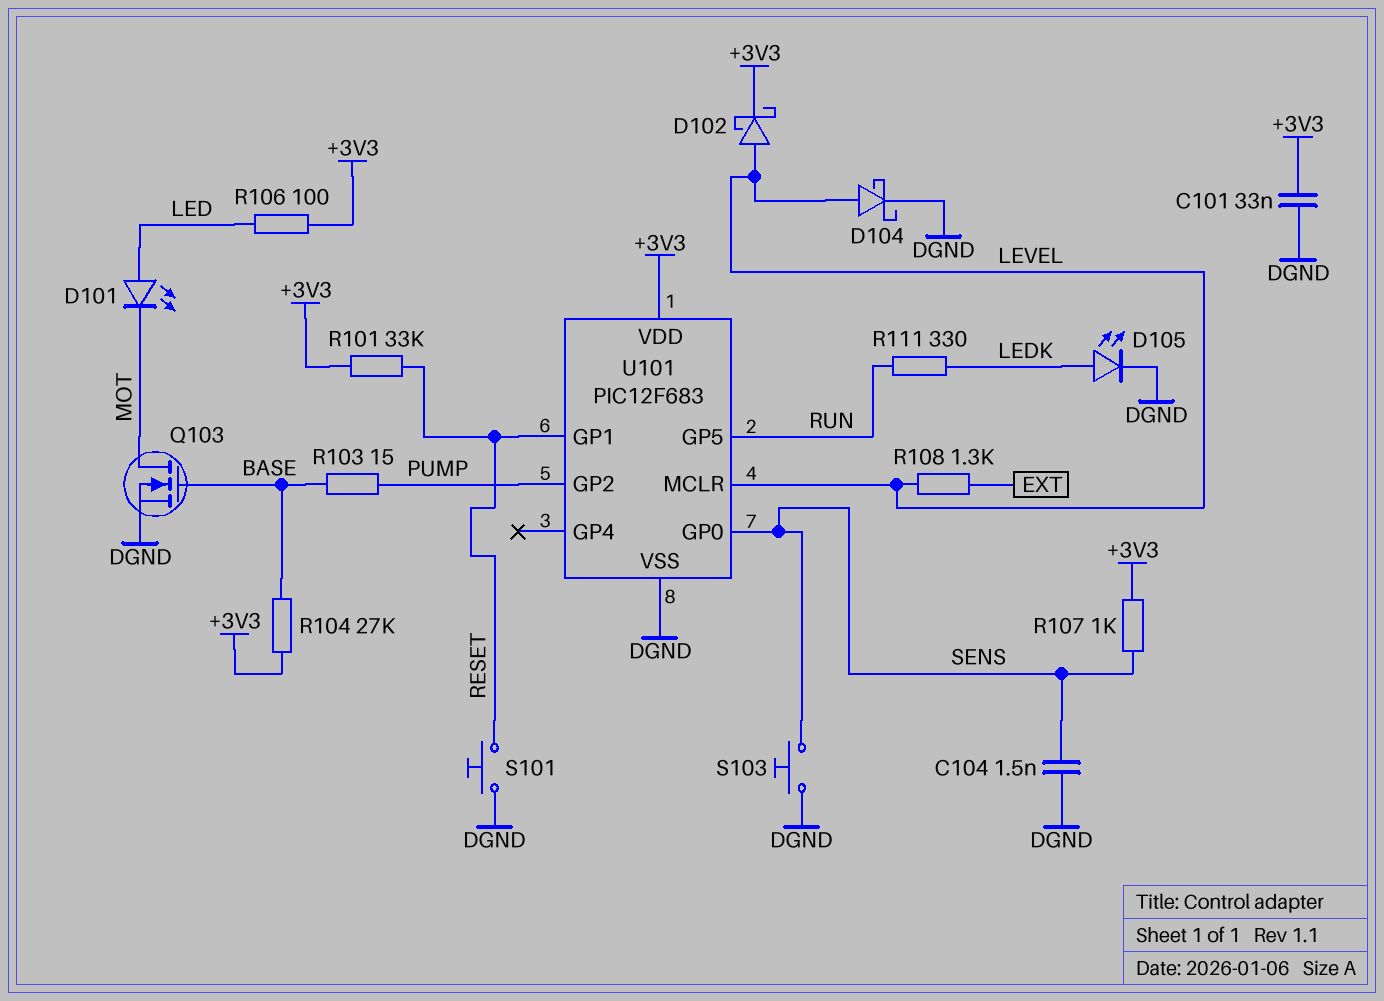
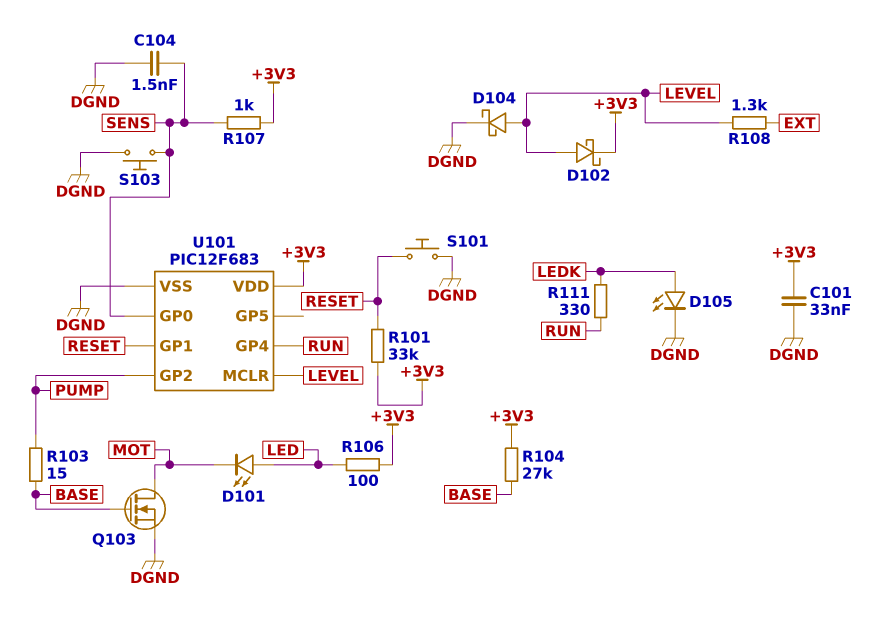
U101 pin GP4: none -> RUN
U101 pin GP5: RUN -> none

